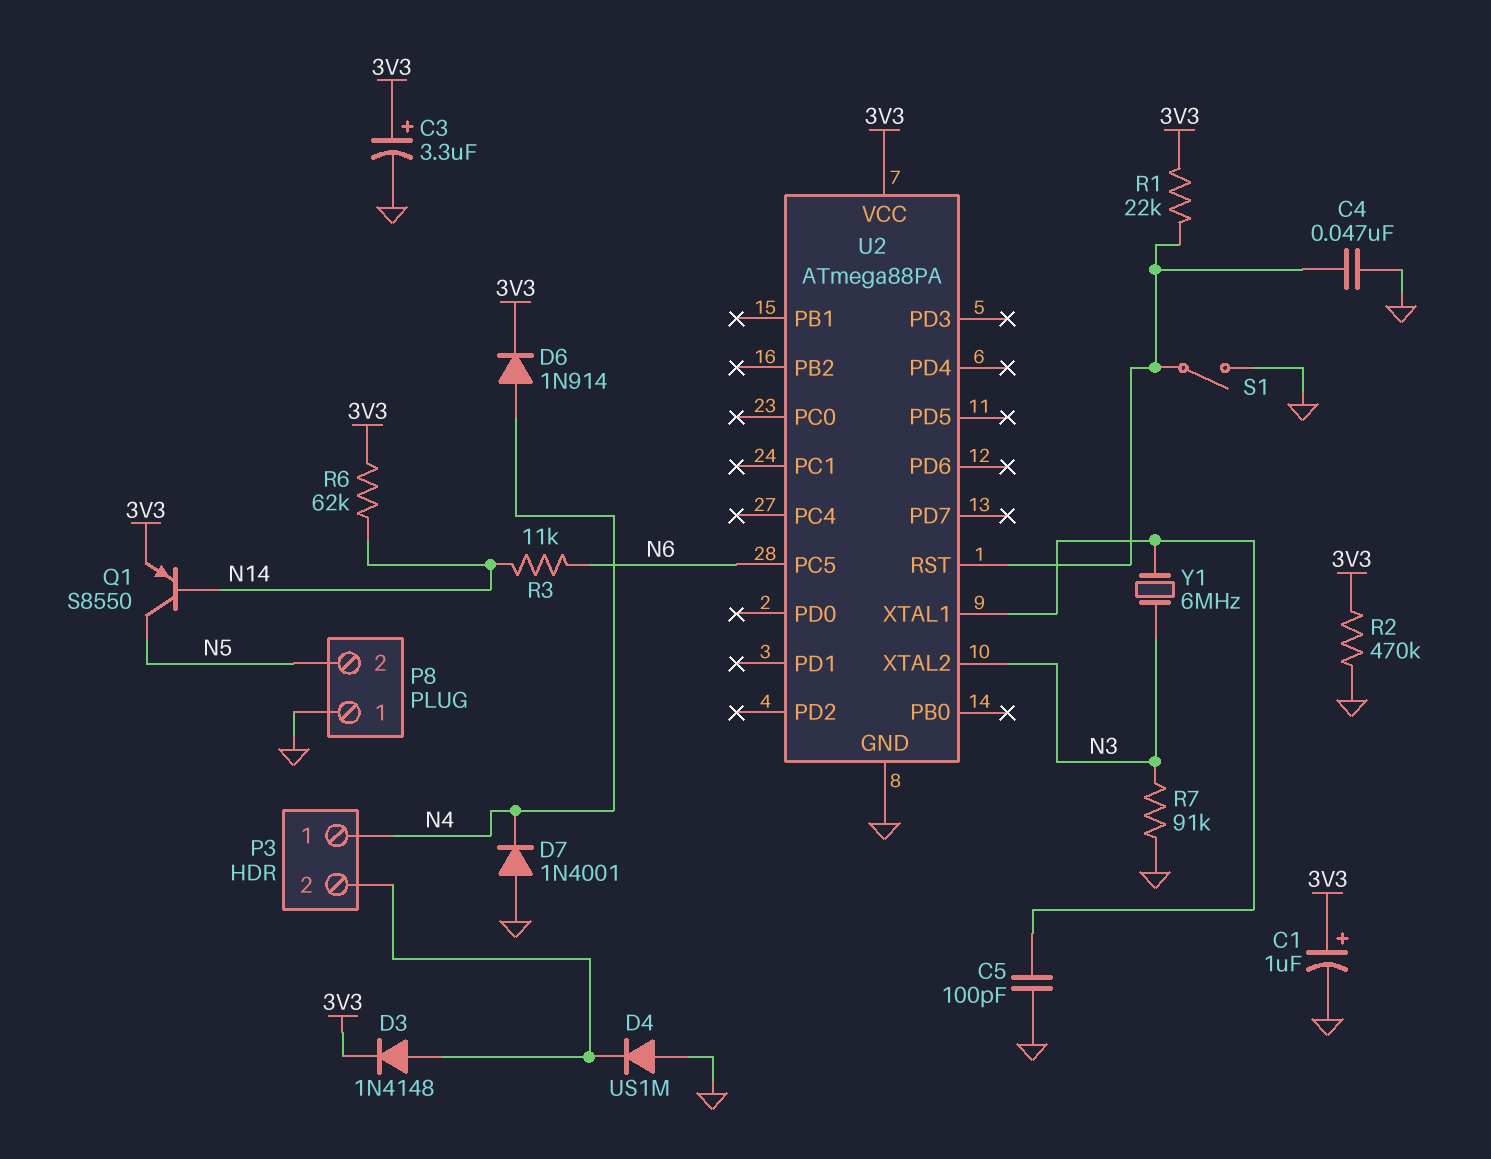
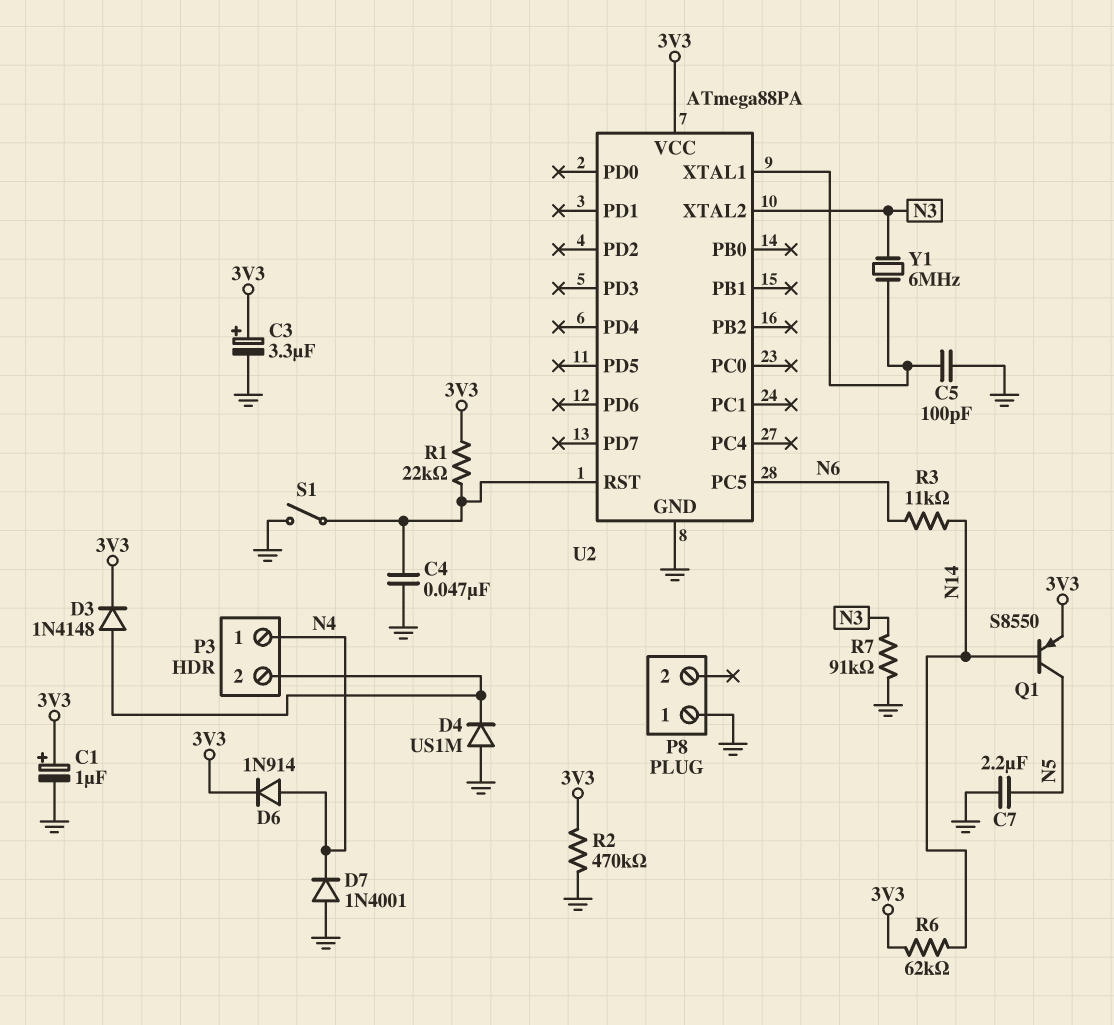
C7: none -> 2.2uF (GND, N5)
P8 pin 2: N5 -> none

